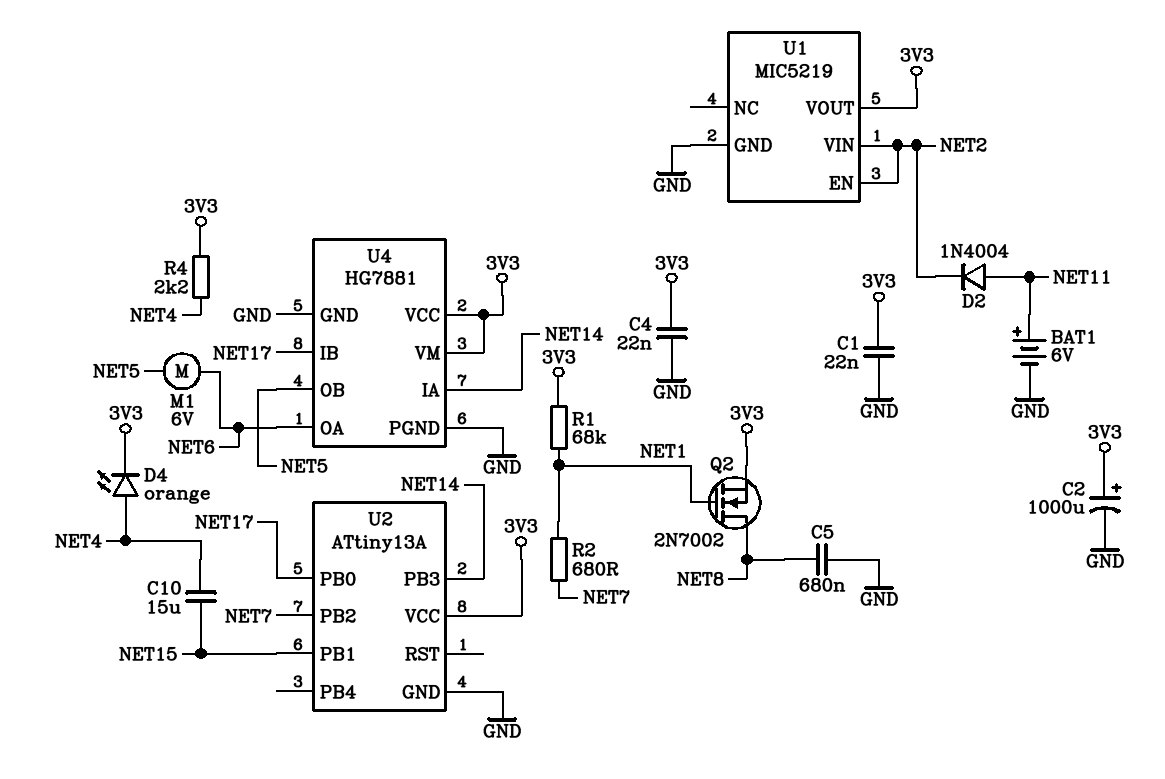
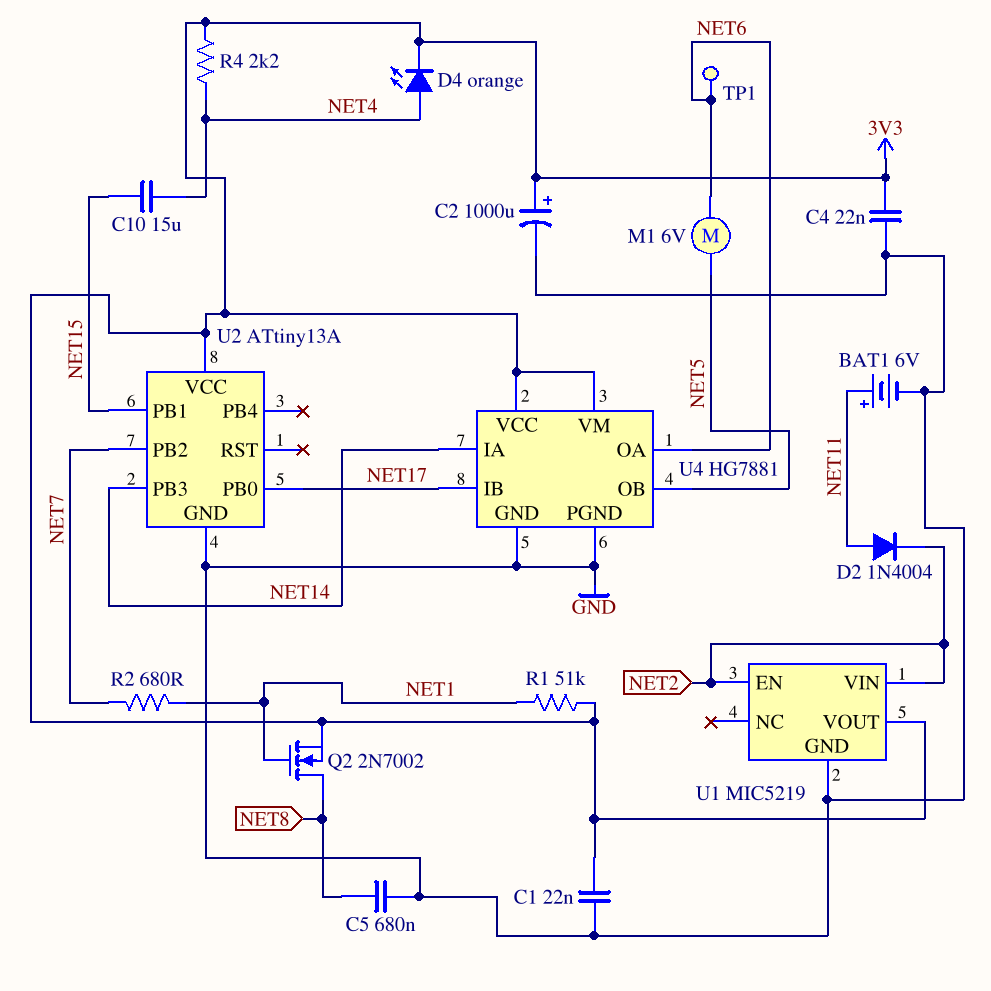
R1: 68k (3V3, NET1) -> 51k (3V3, NET1)
TP1: none -> test point (NET6)

